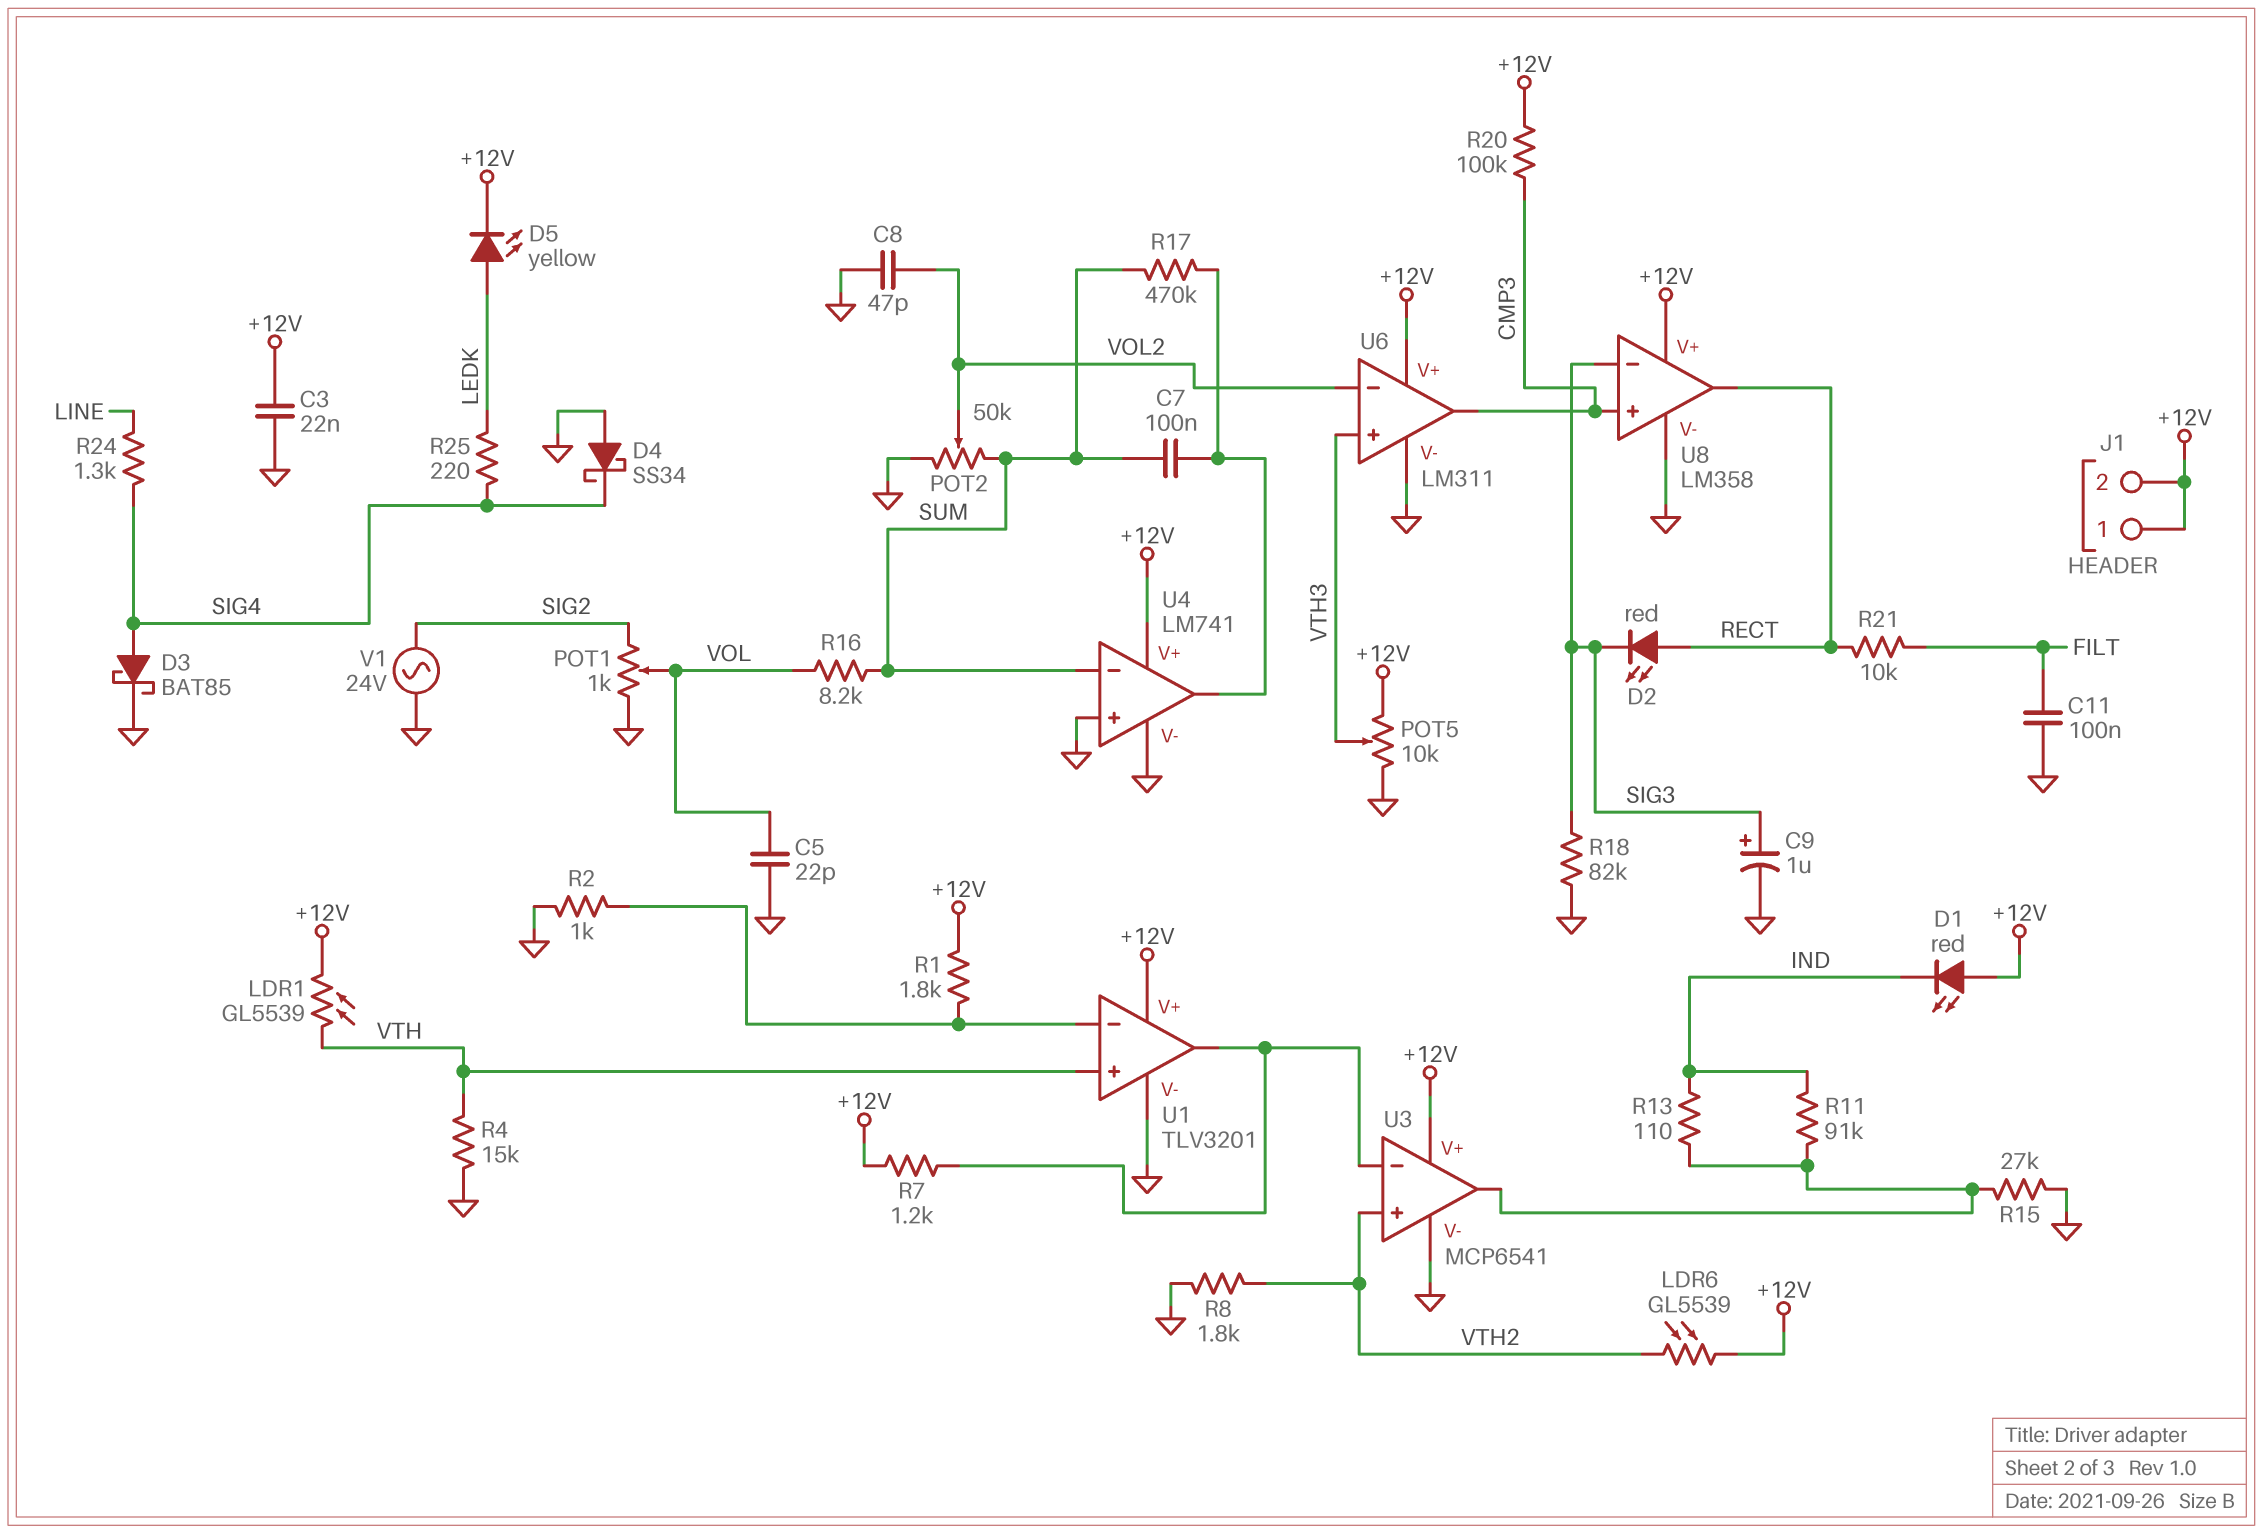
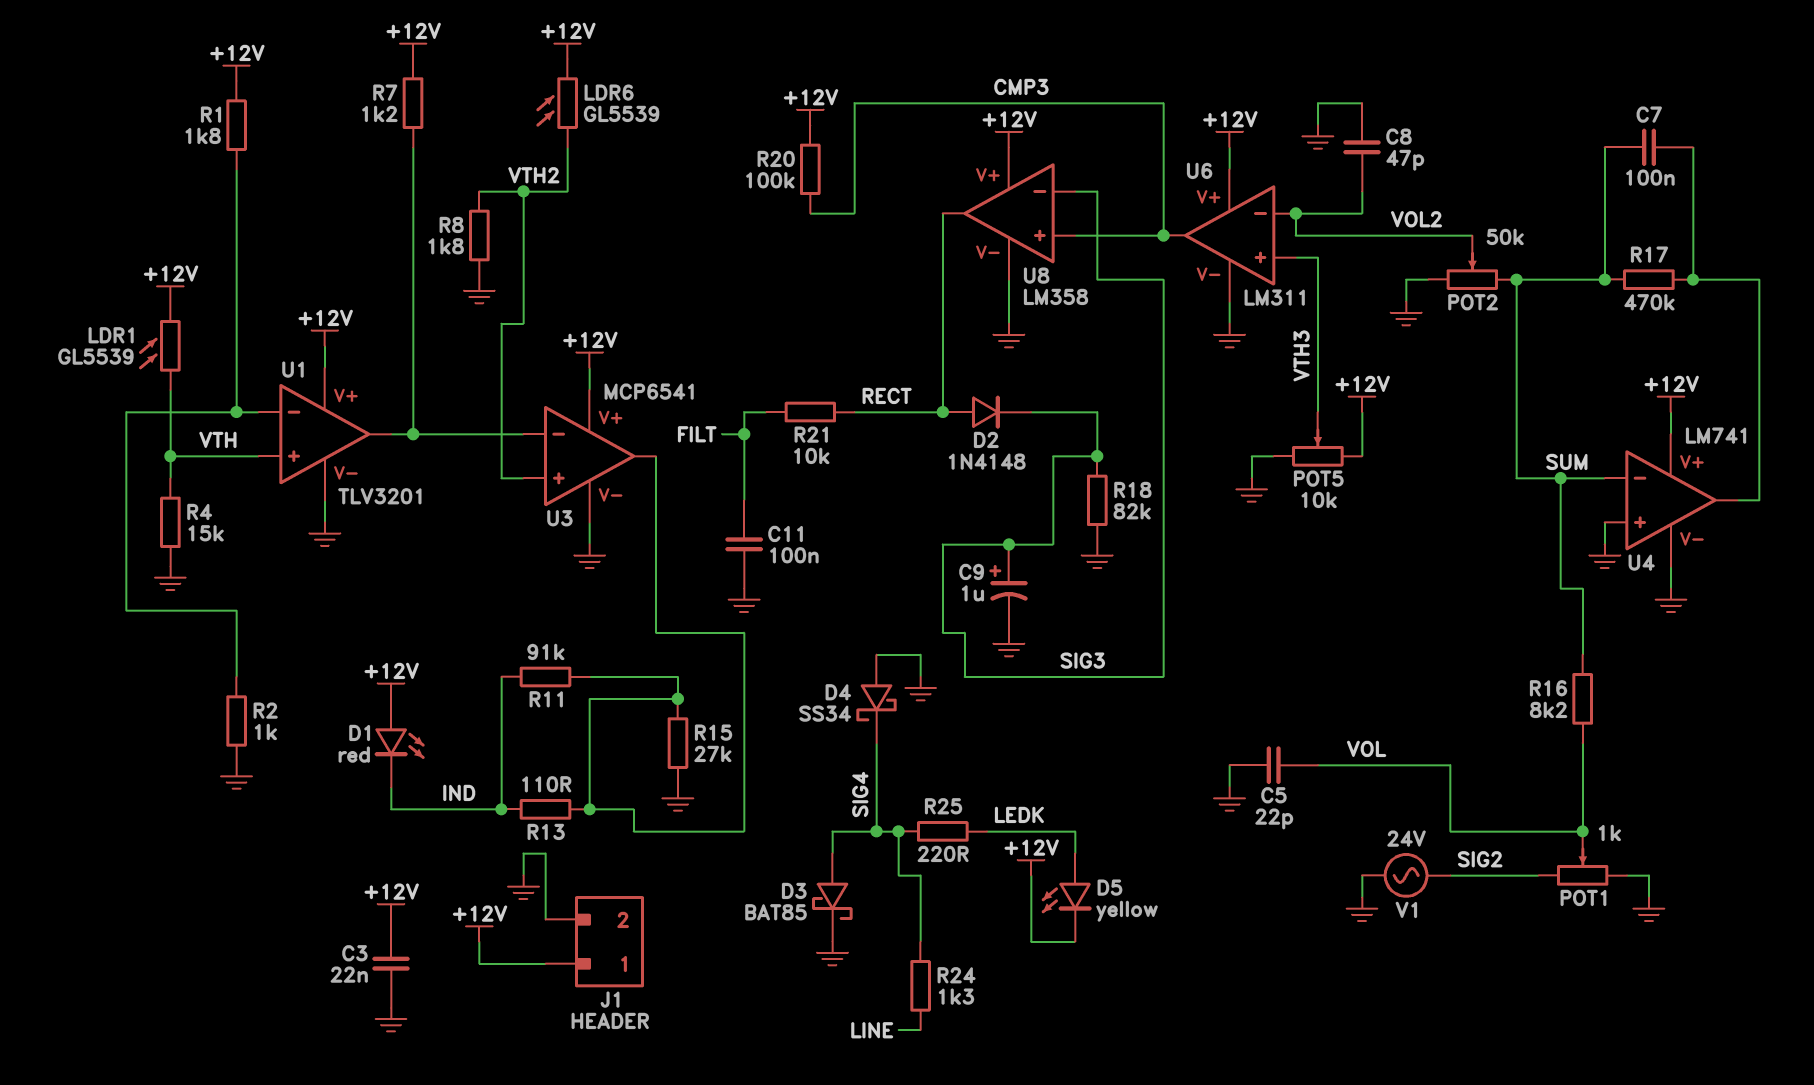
D2: LED red (A RECT, K SIG3) -> diode 1N4148 (A RECT, K SIG3)
J1 pin 2: +12V -> GND

